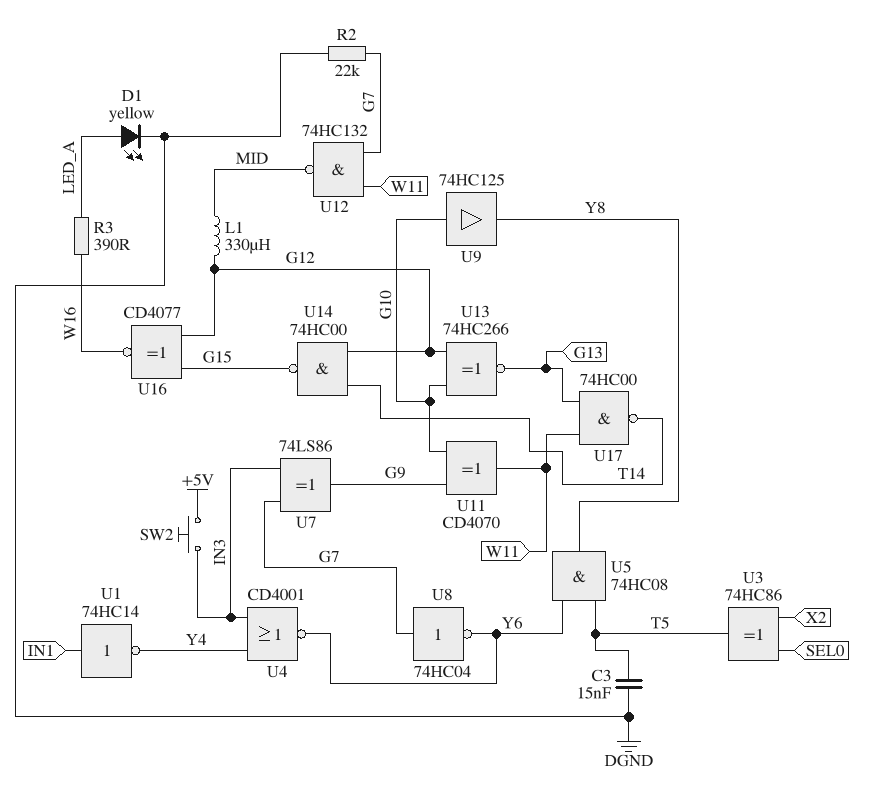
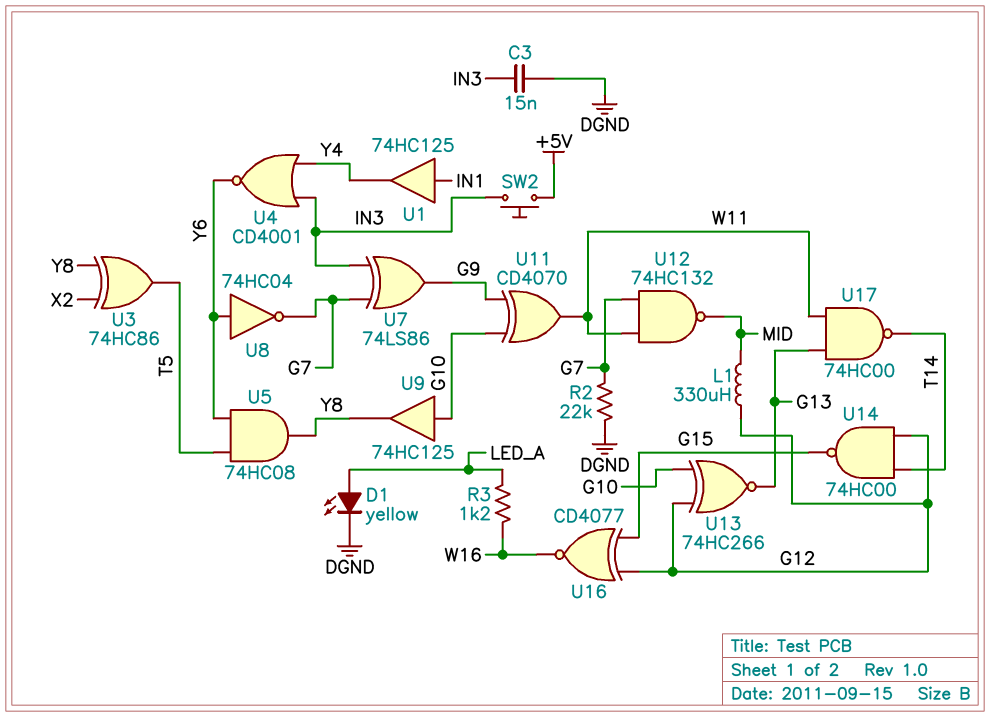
C3: 15nF (DGND, T5) -> 15nF (DGND, IN3)
R3: 390 (LED_A, W16) -> 1.2k (LED_A, W16)
U1: NOT 74HC14 (in IN1, out Y4) -> buffer 74HC125 (in IN1, out Y4)
U3: XOR 74HC86 (in SEL0, in X2, out T5) -> XOR 74HC86 (in X2, in Y8, out T5)
U8: NOT 74HC04 (in G7, out Y6) -> NOT 74HC04 (in Y6, out G7)

